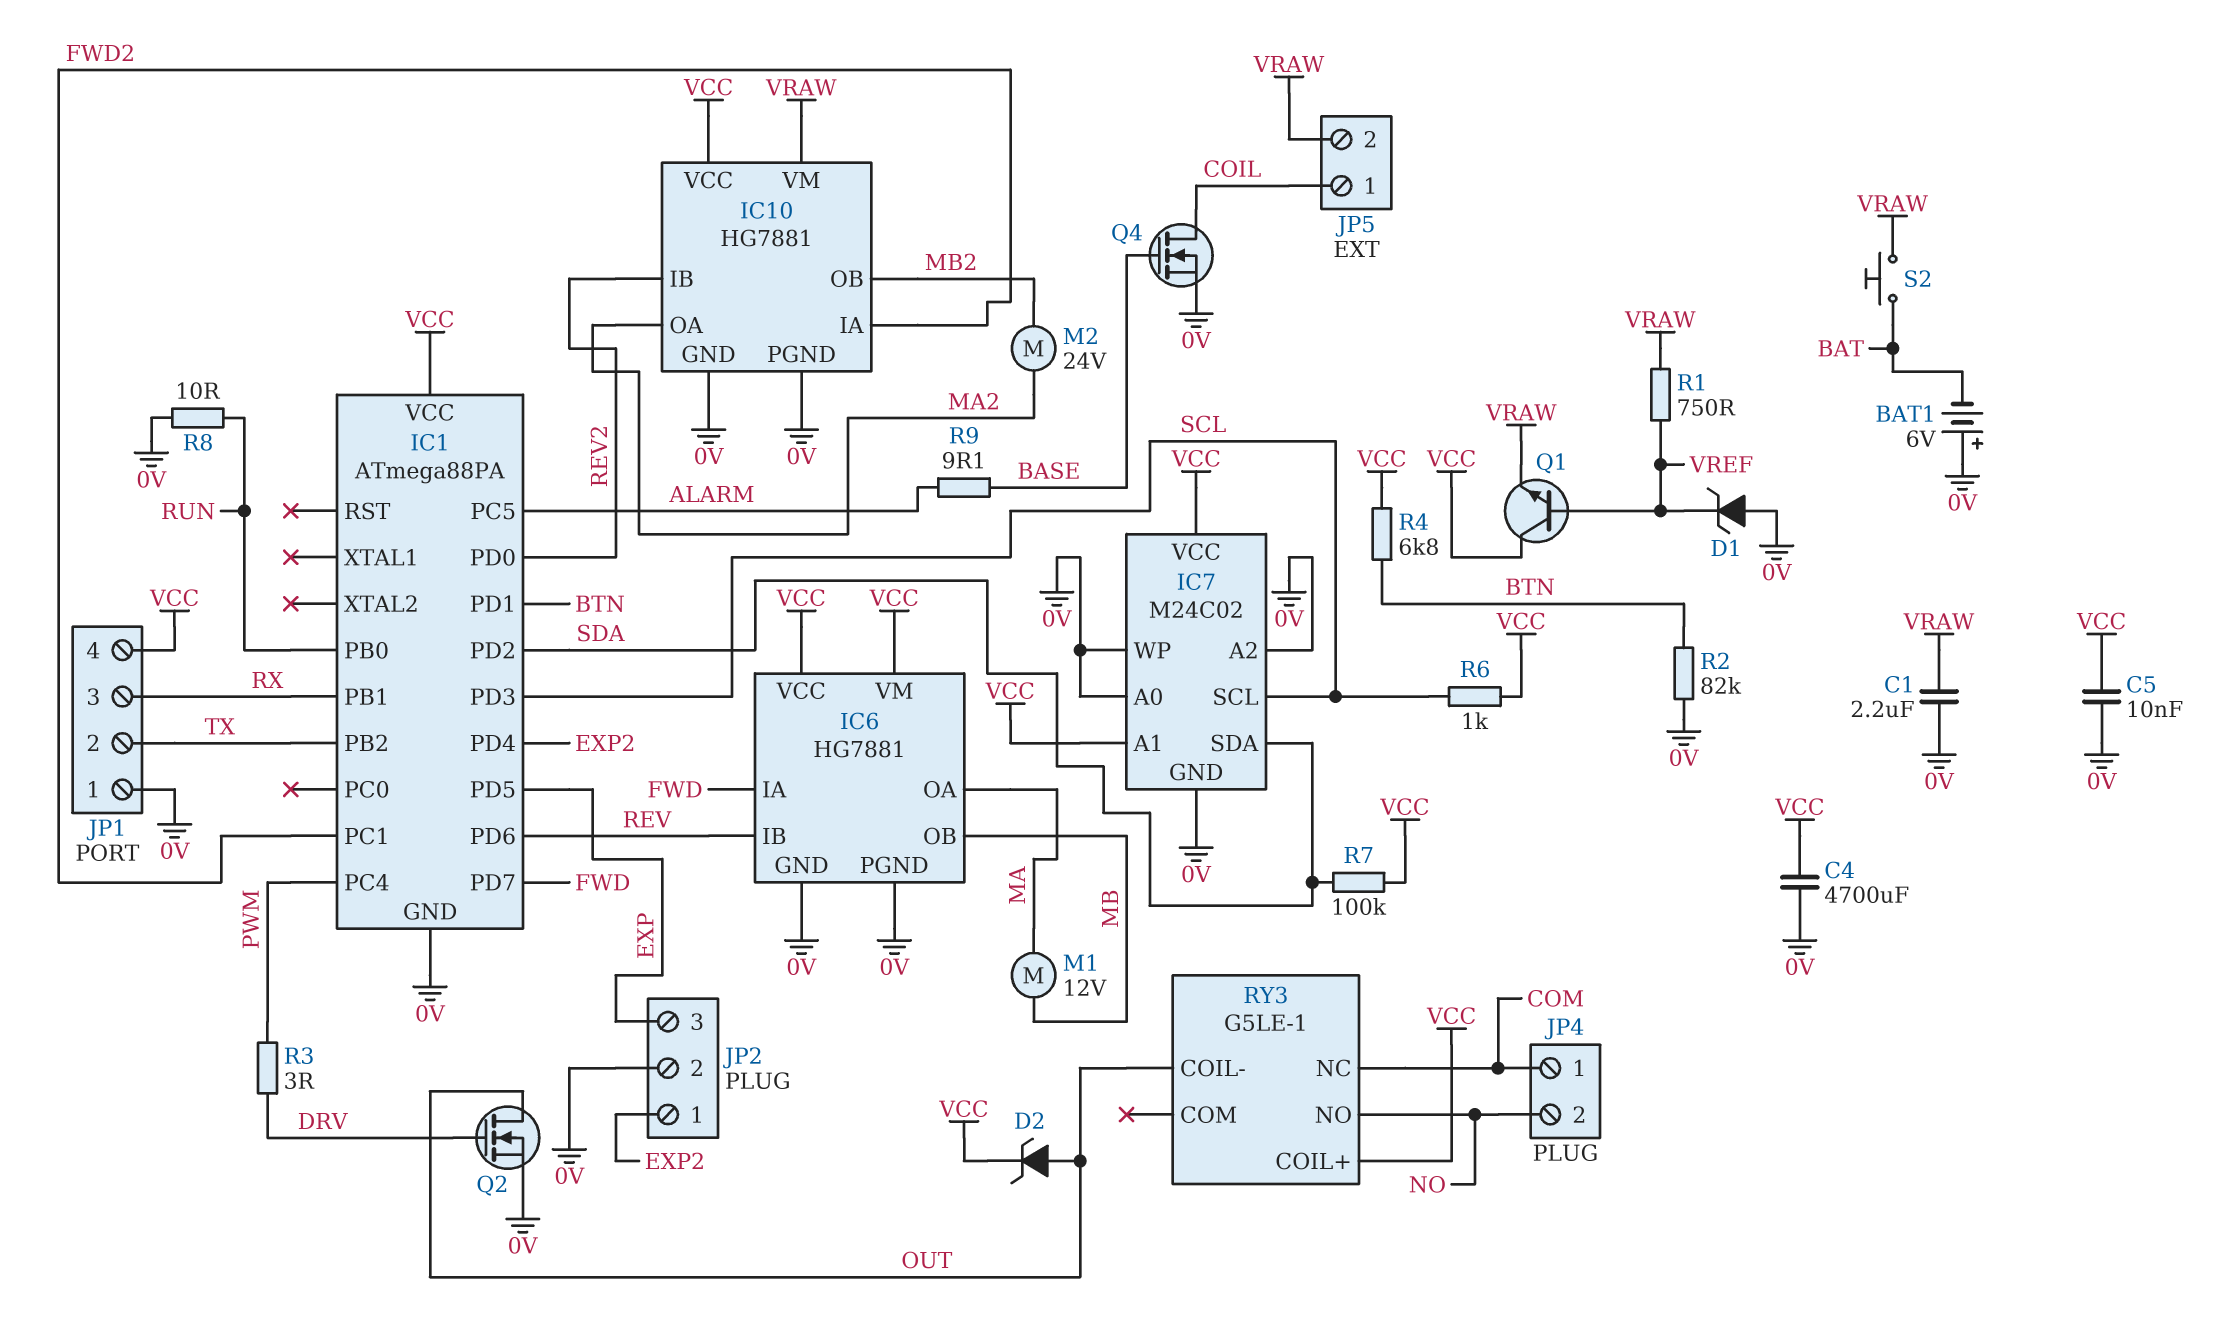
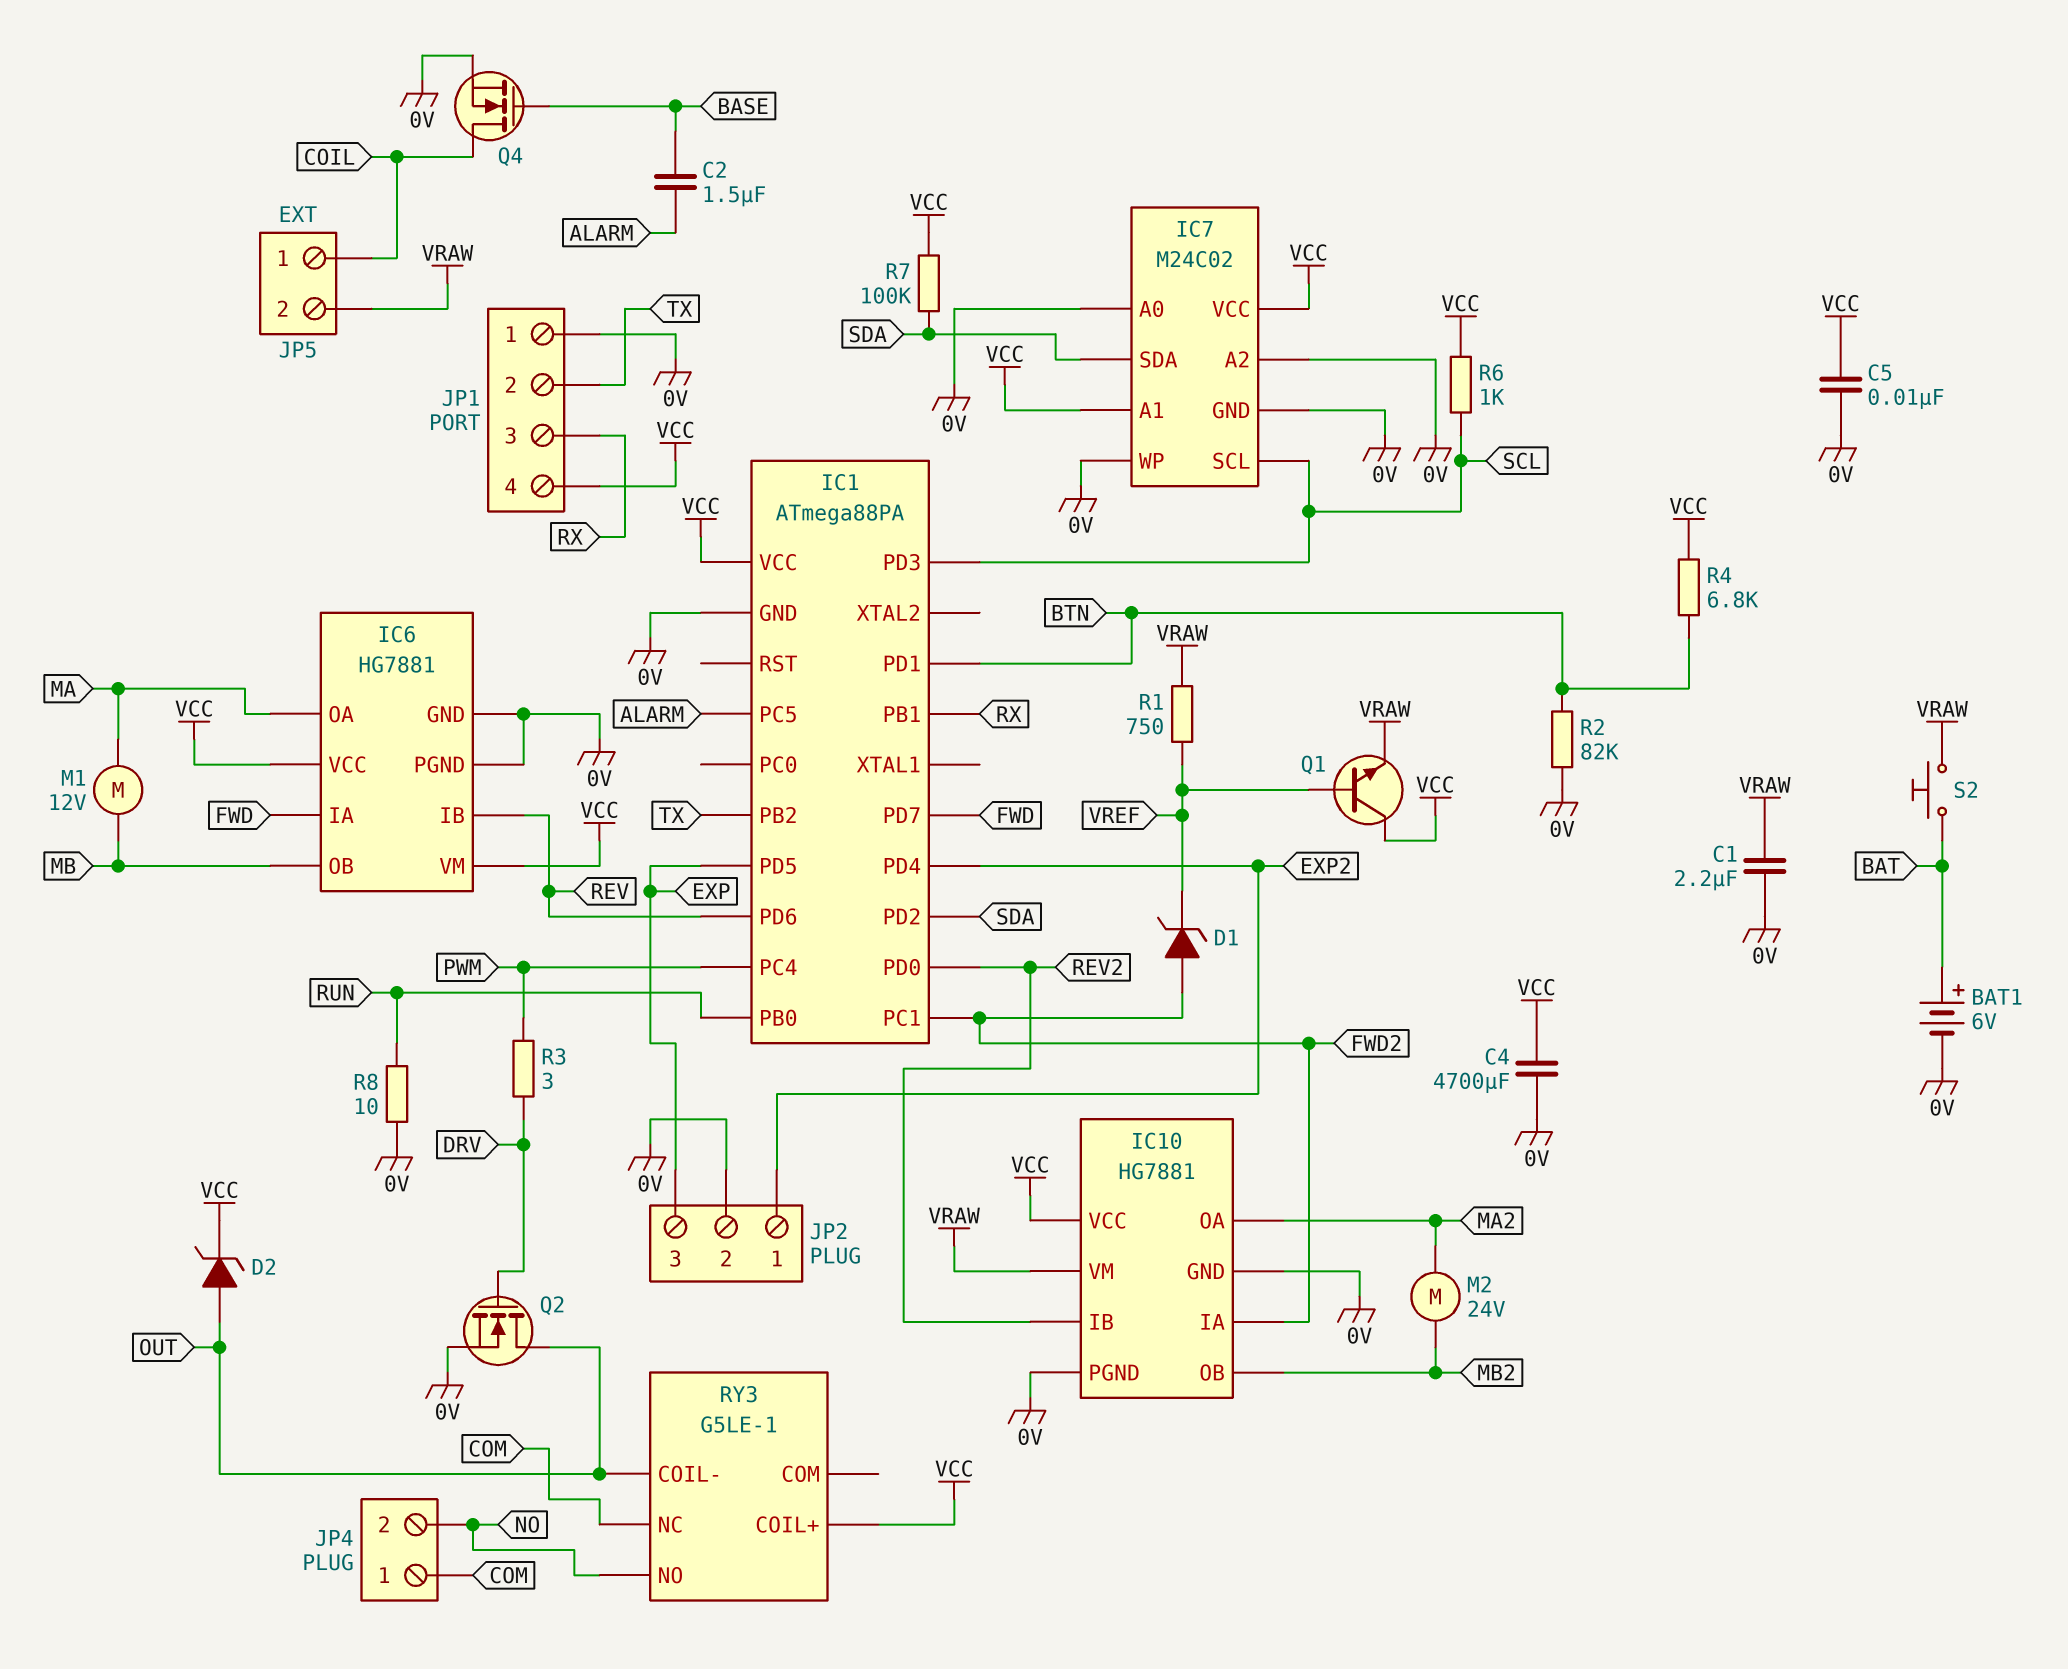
BAT1: 6V (plus 0V, minus BAT) -> 6V (plus BAT, minus 0V)
C2: none -> 1.5uF (ALARM, BASE)
D1: zener (A 0V, K VREF) -> zener (A FWD2, K VREF)
R9: 9.1 (ALARM, BASE) -> none

